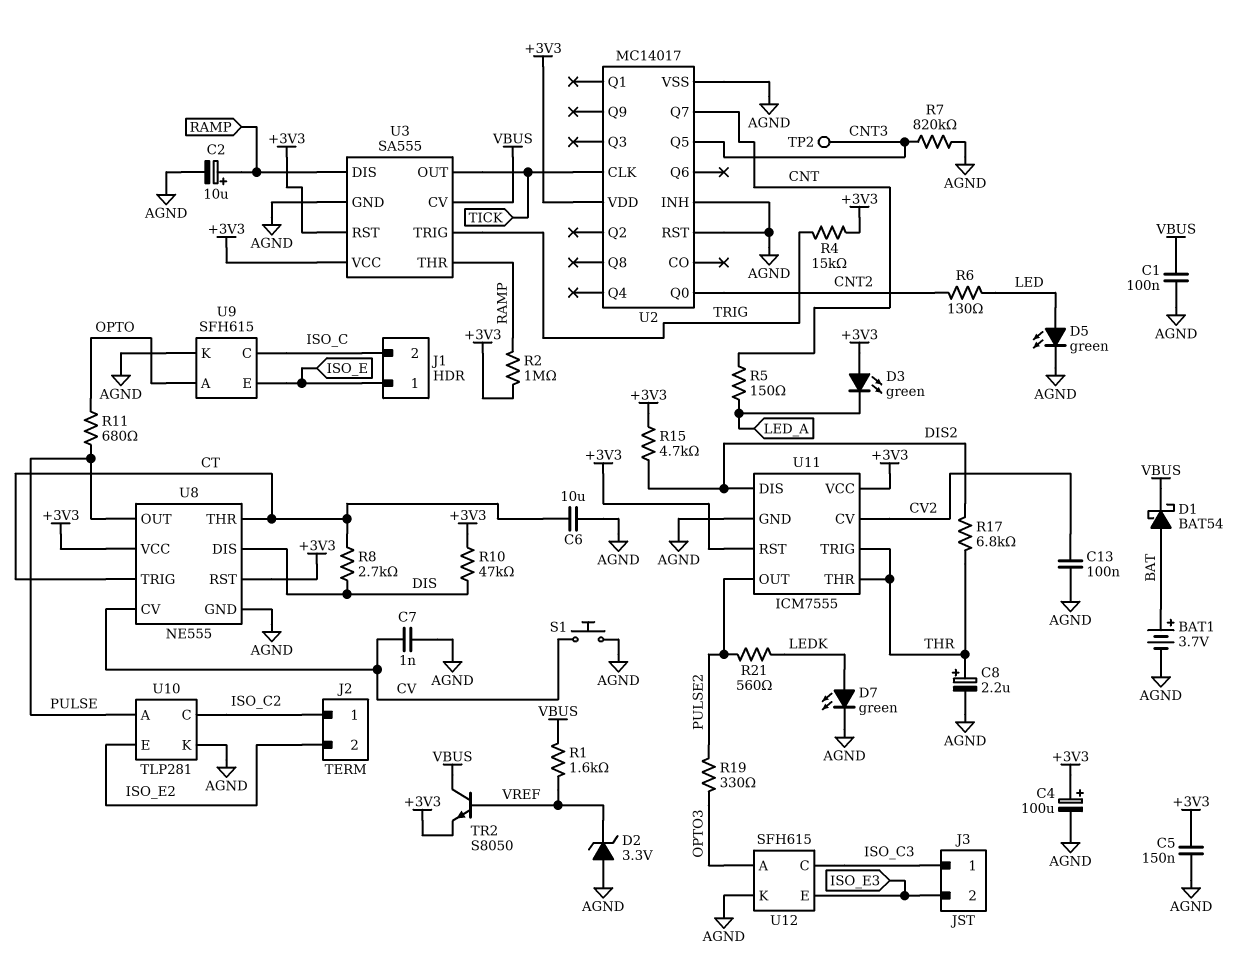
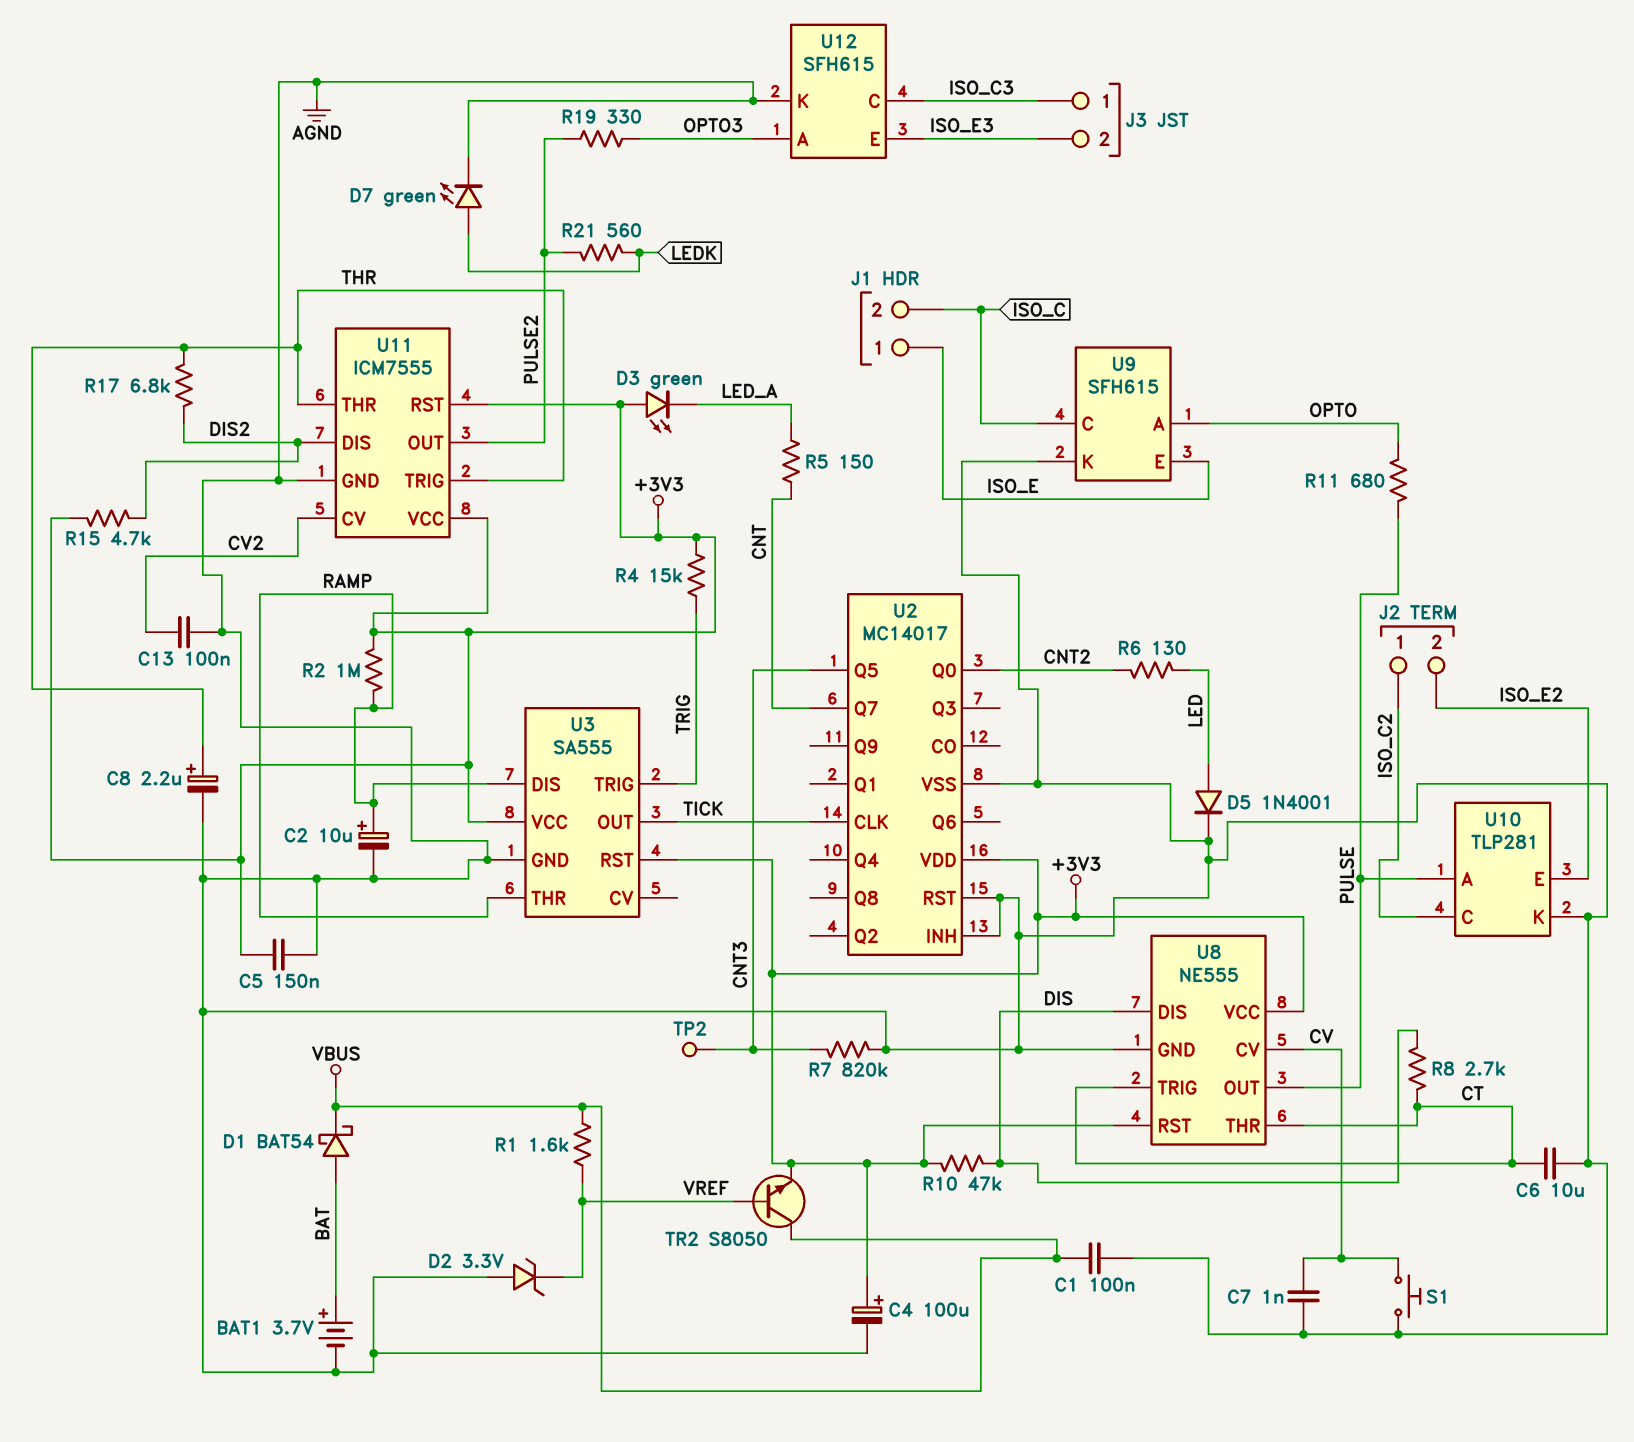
D5: LED green (A LED, K AGND) -> diode 1N4001 (A LED, K AGND)
U3 pin CV: VBUS -> none

